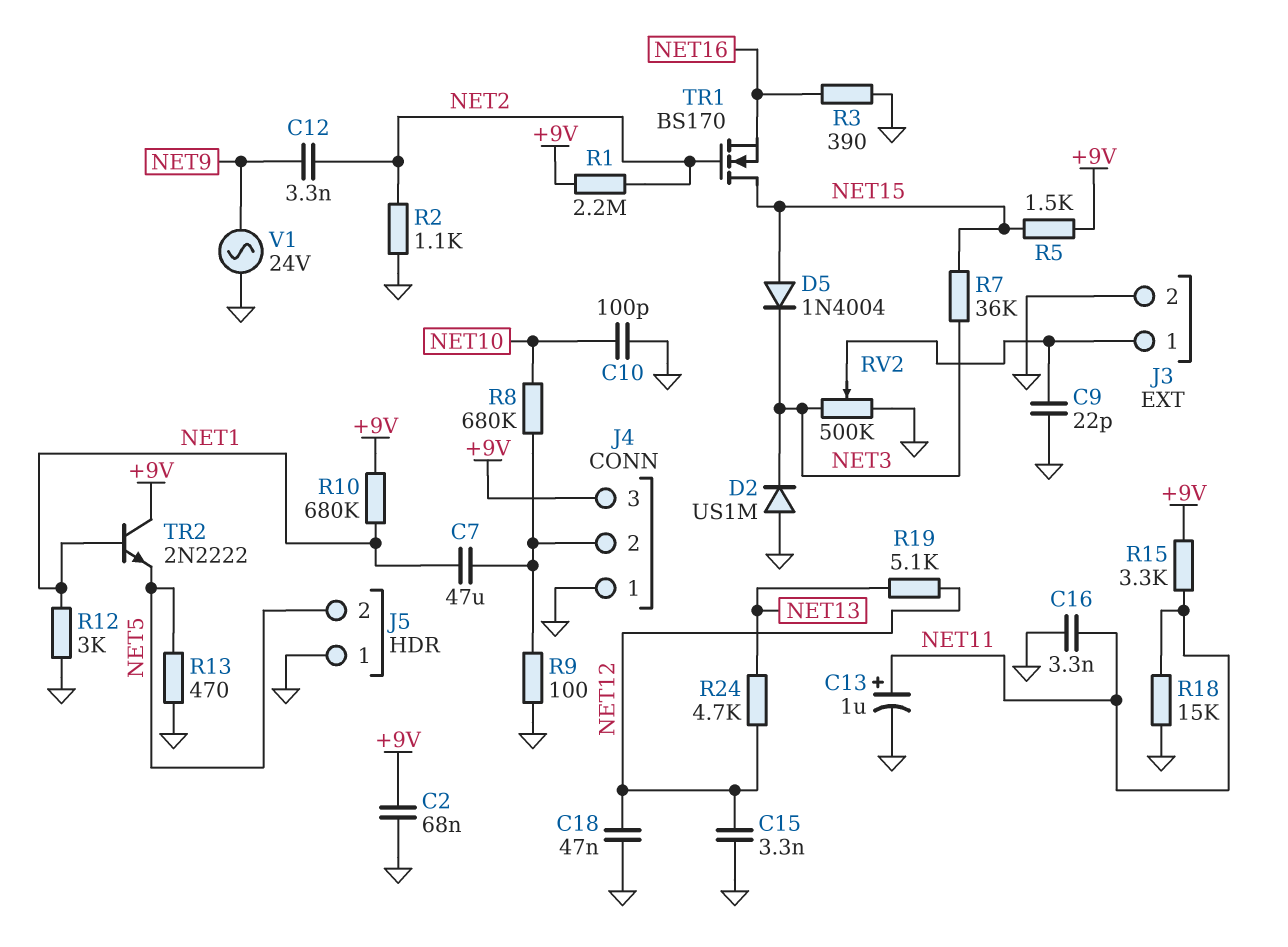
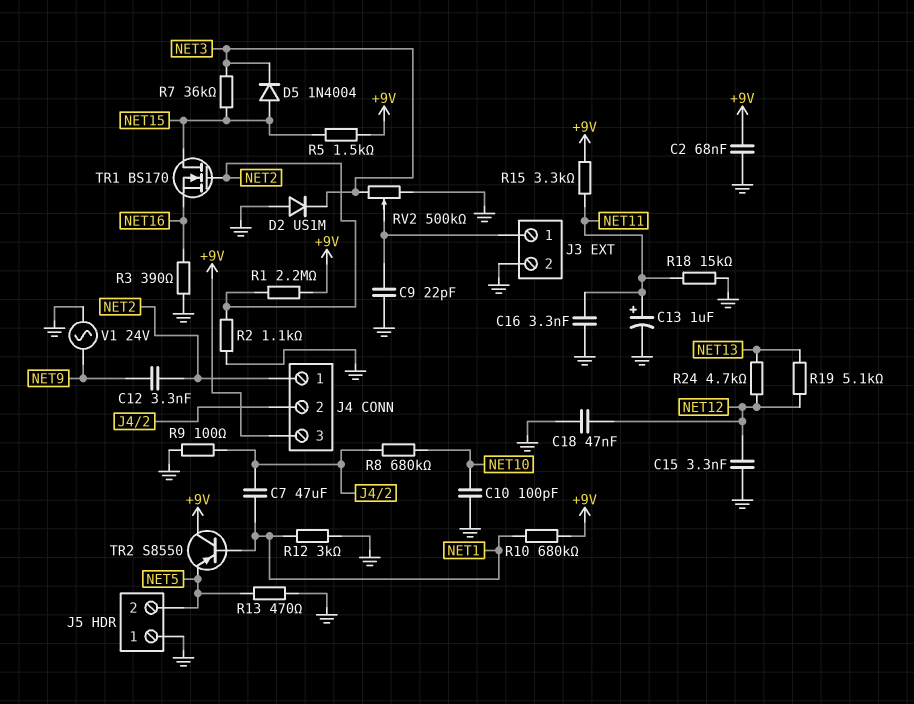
J4 pin 1: GND -> NET2
TR2: NPN 2N2222 (B NET1, C +9V, E NET5) -> PNP S8550 (B NET1, C +9V, E NET5)

